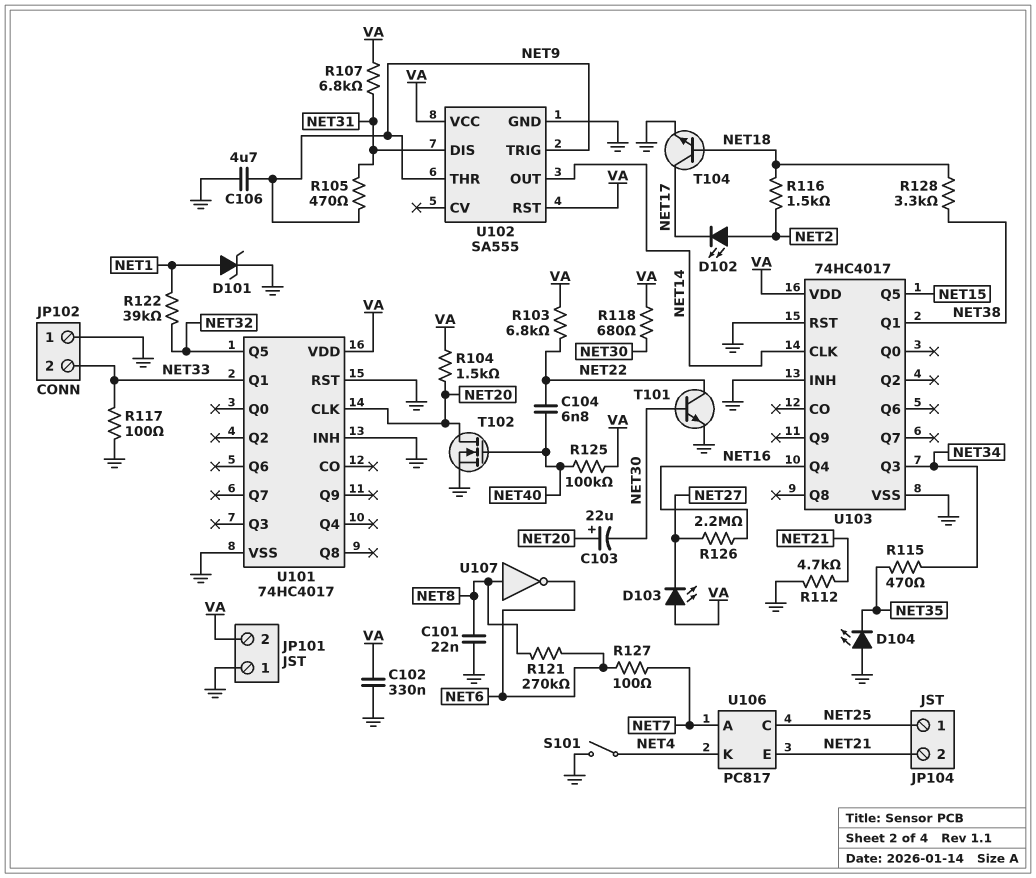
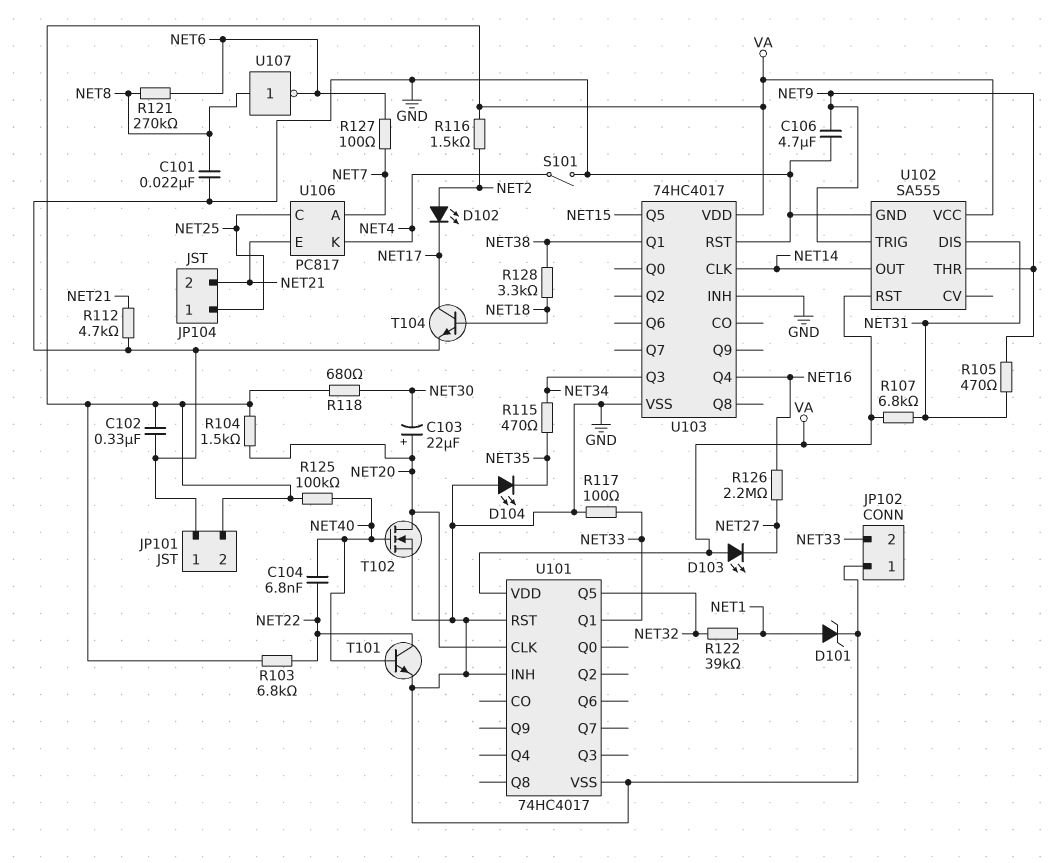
R116: 1.5k (NET2, NET18) -> 1.5k (NET2, VA)
T101: NPN (B NET30, C NET22, E GND) -> NPN (B NET40, C NET22, E GND)

